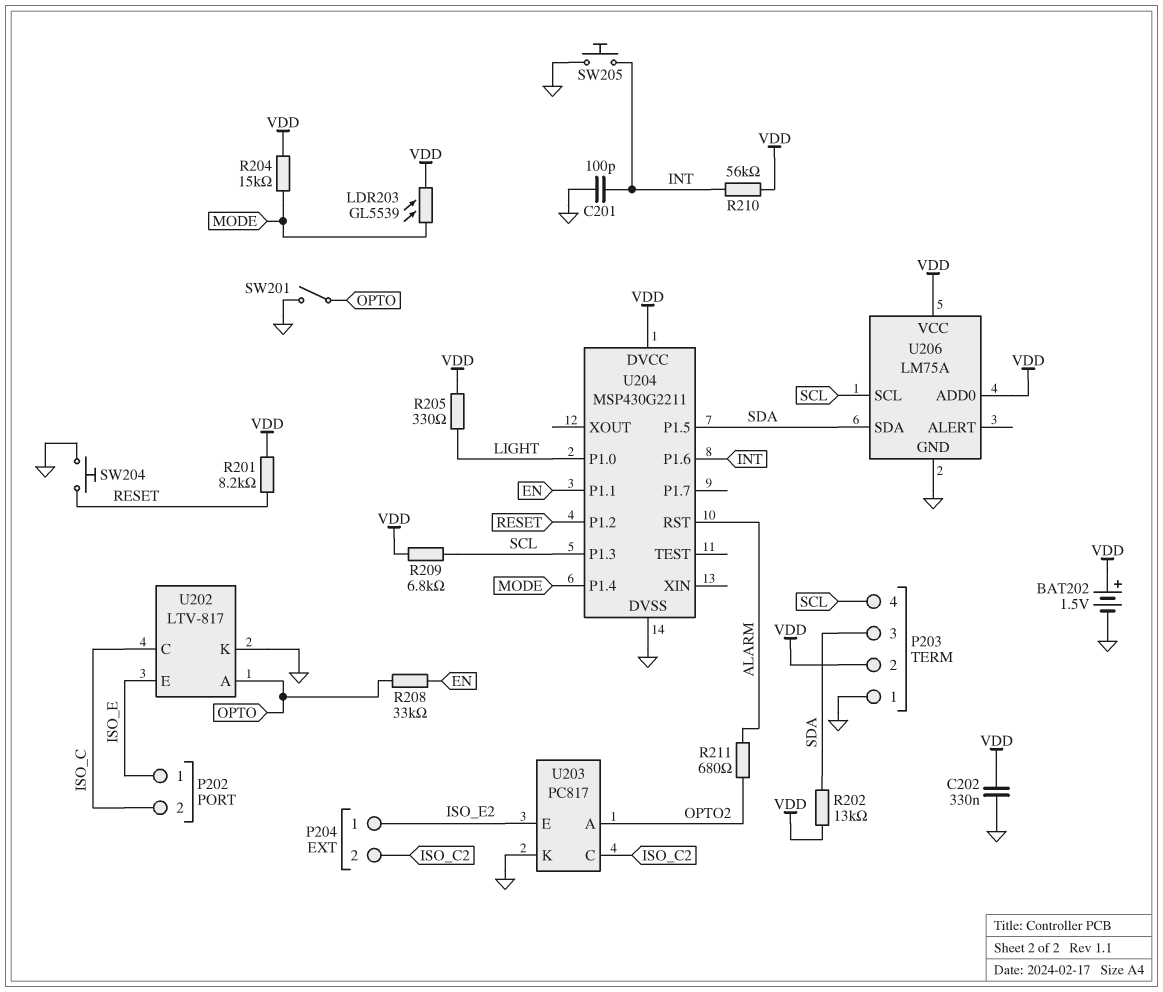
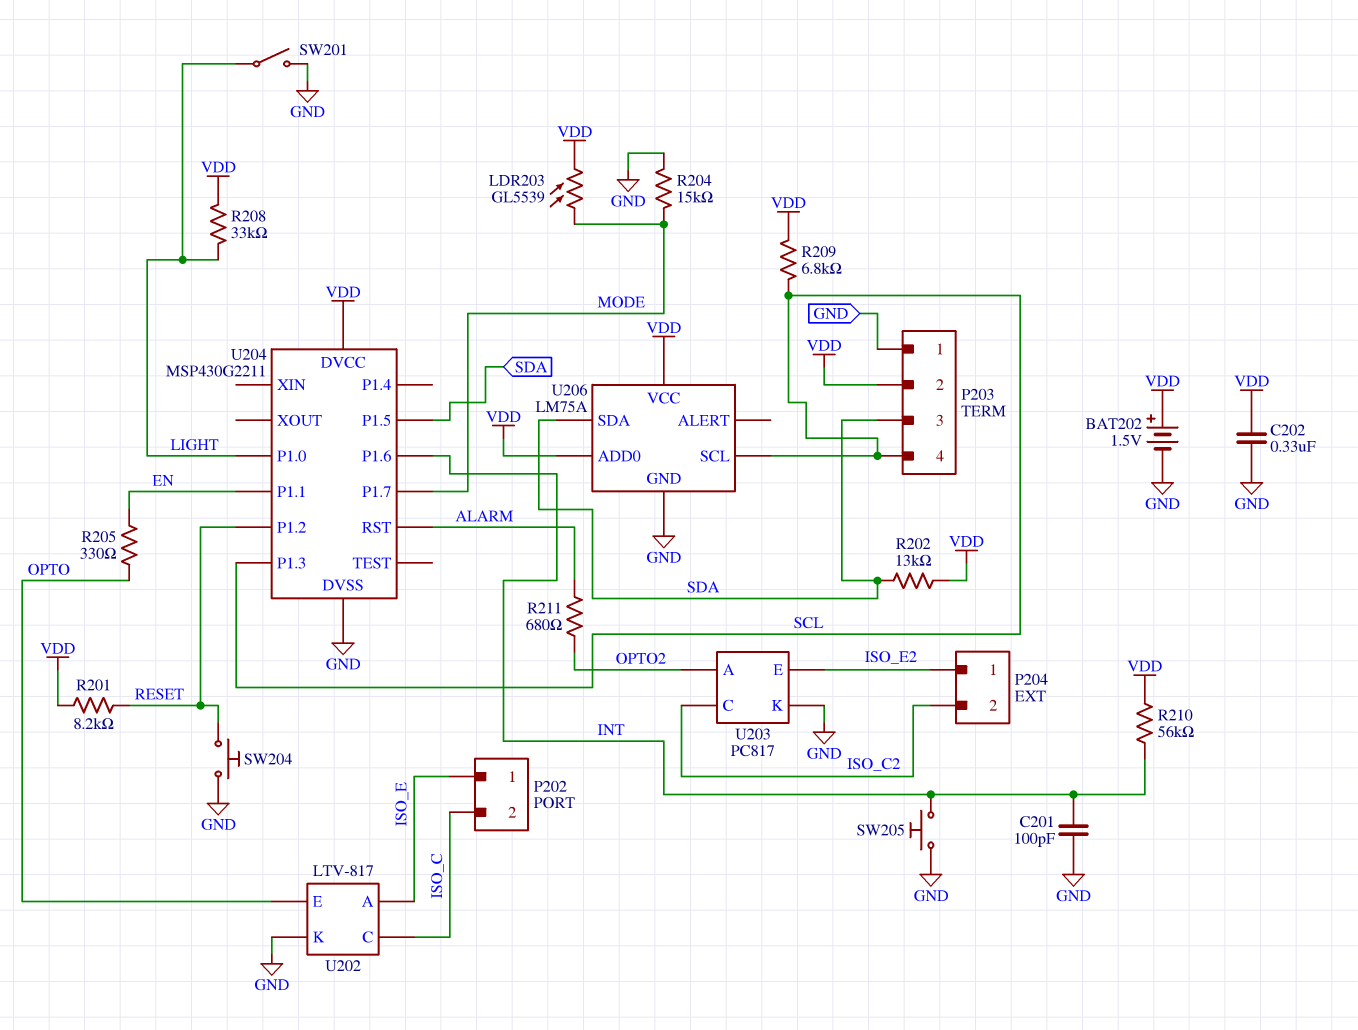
R204: 15k (MODE, VDD) -> 15k (GND, MODE)
R205: 330 (LIGHT, VDD) -> 330 (EN, OPTO)
R208: 33k (EN, OPTO) -> 33k (LIGHT, VDD)
SW201: switch (GND, OPTO) -> switch (GND, LIGHT)
U202 pin A: OPTO -> ISO_E
U202 pin E: ISO_E -> OPTO
U204 pin P1.4: MODE -> none
U204 pin P1.7: none -> MODE

